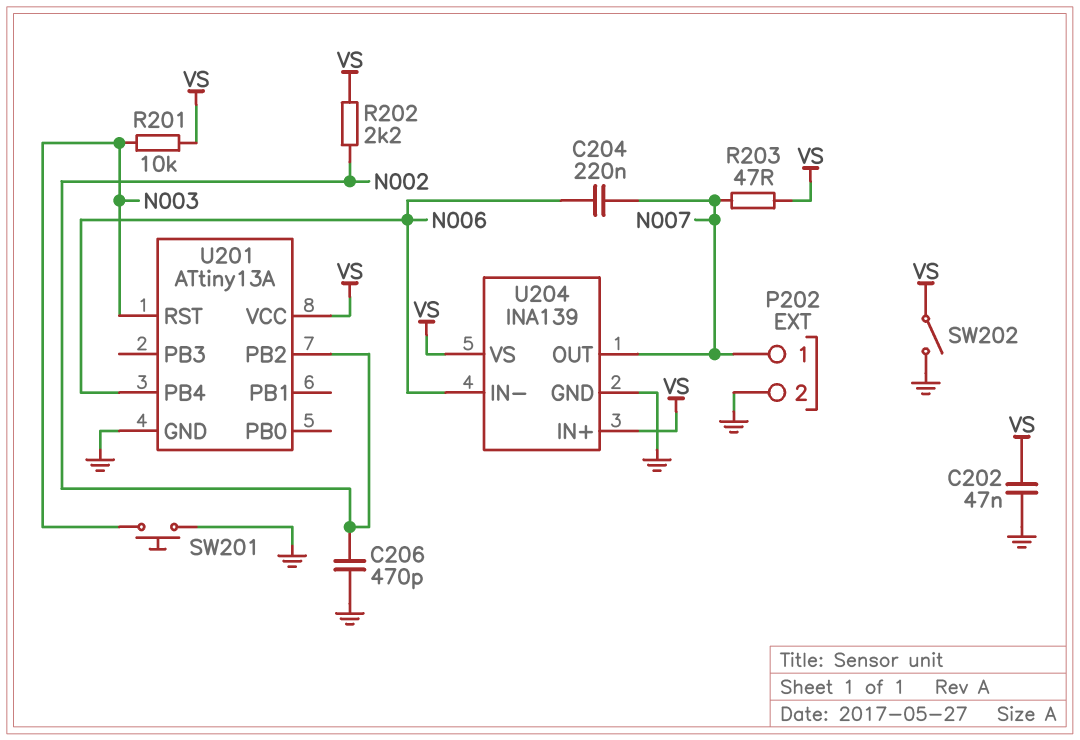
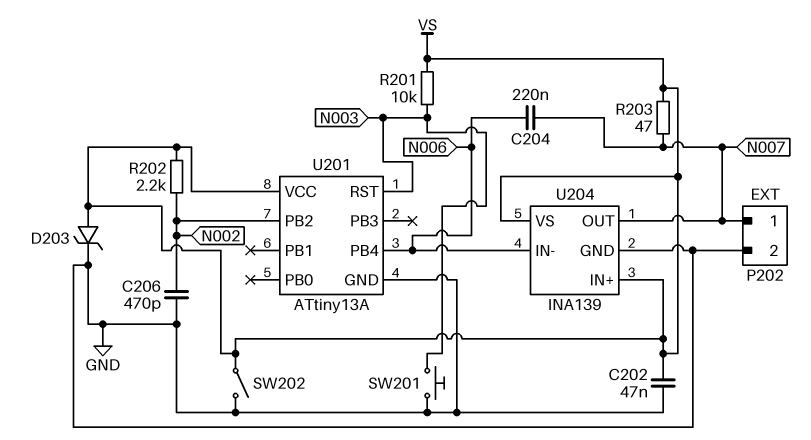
D203: none -> zener (A VS, K GND)

